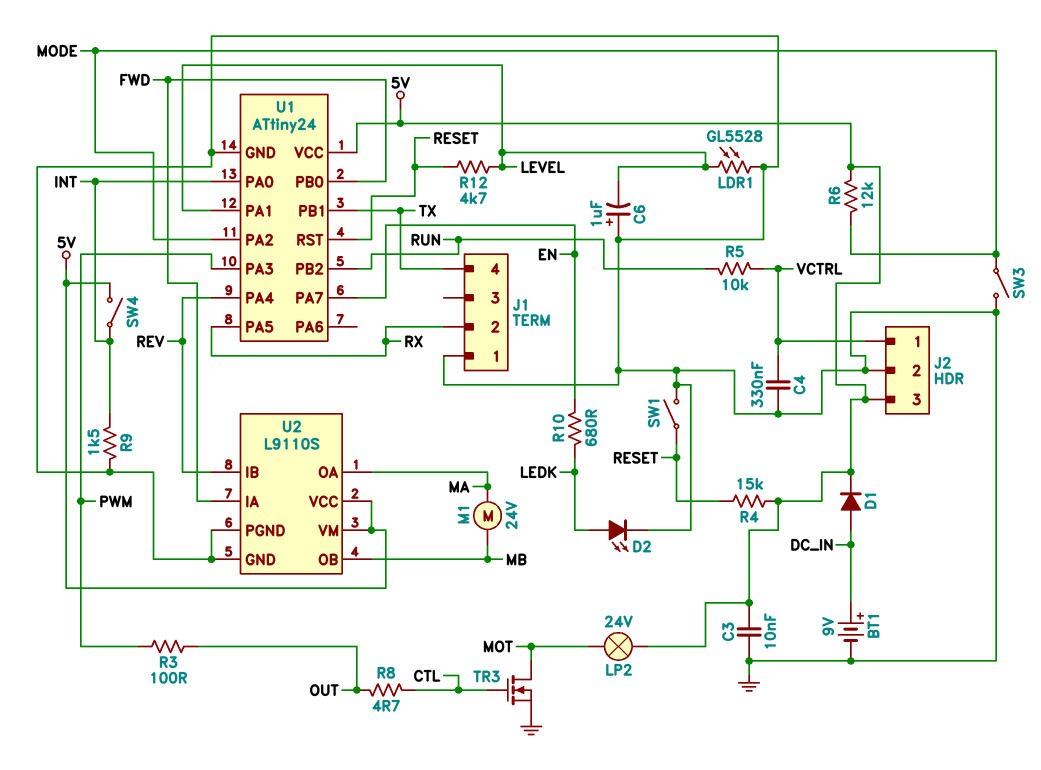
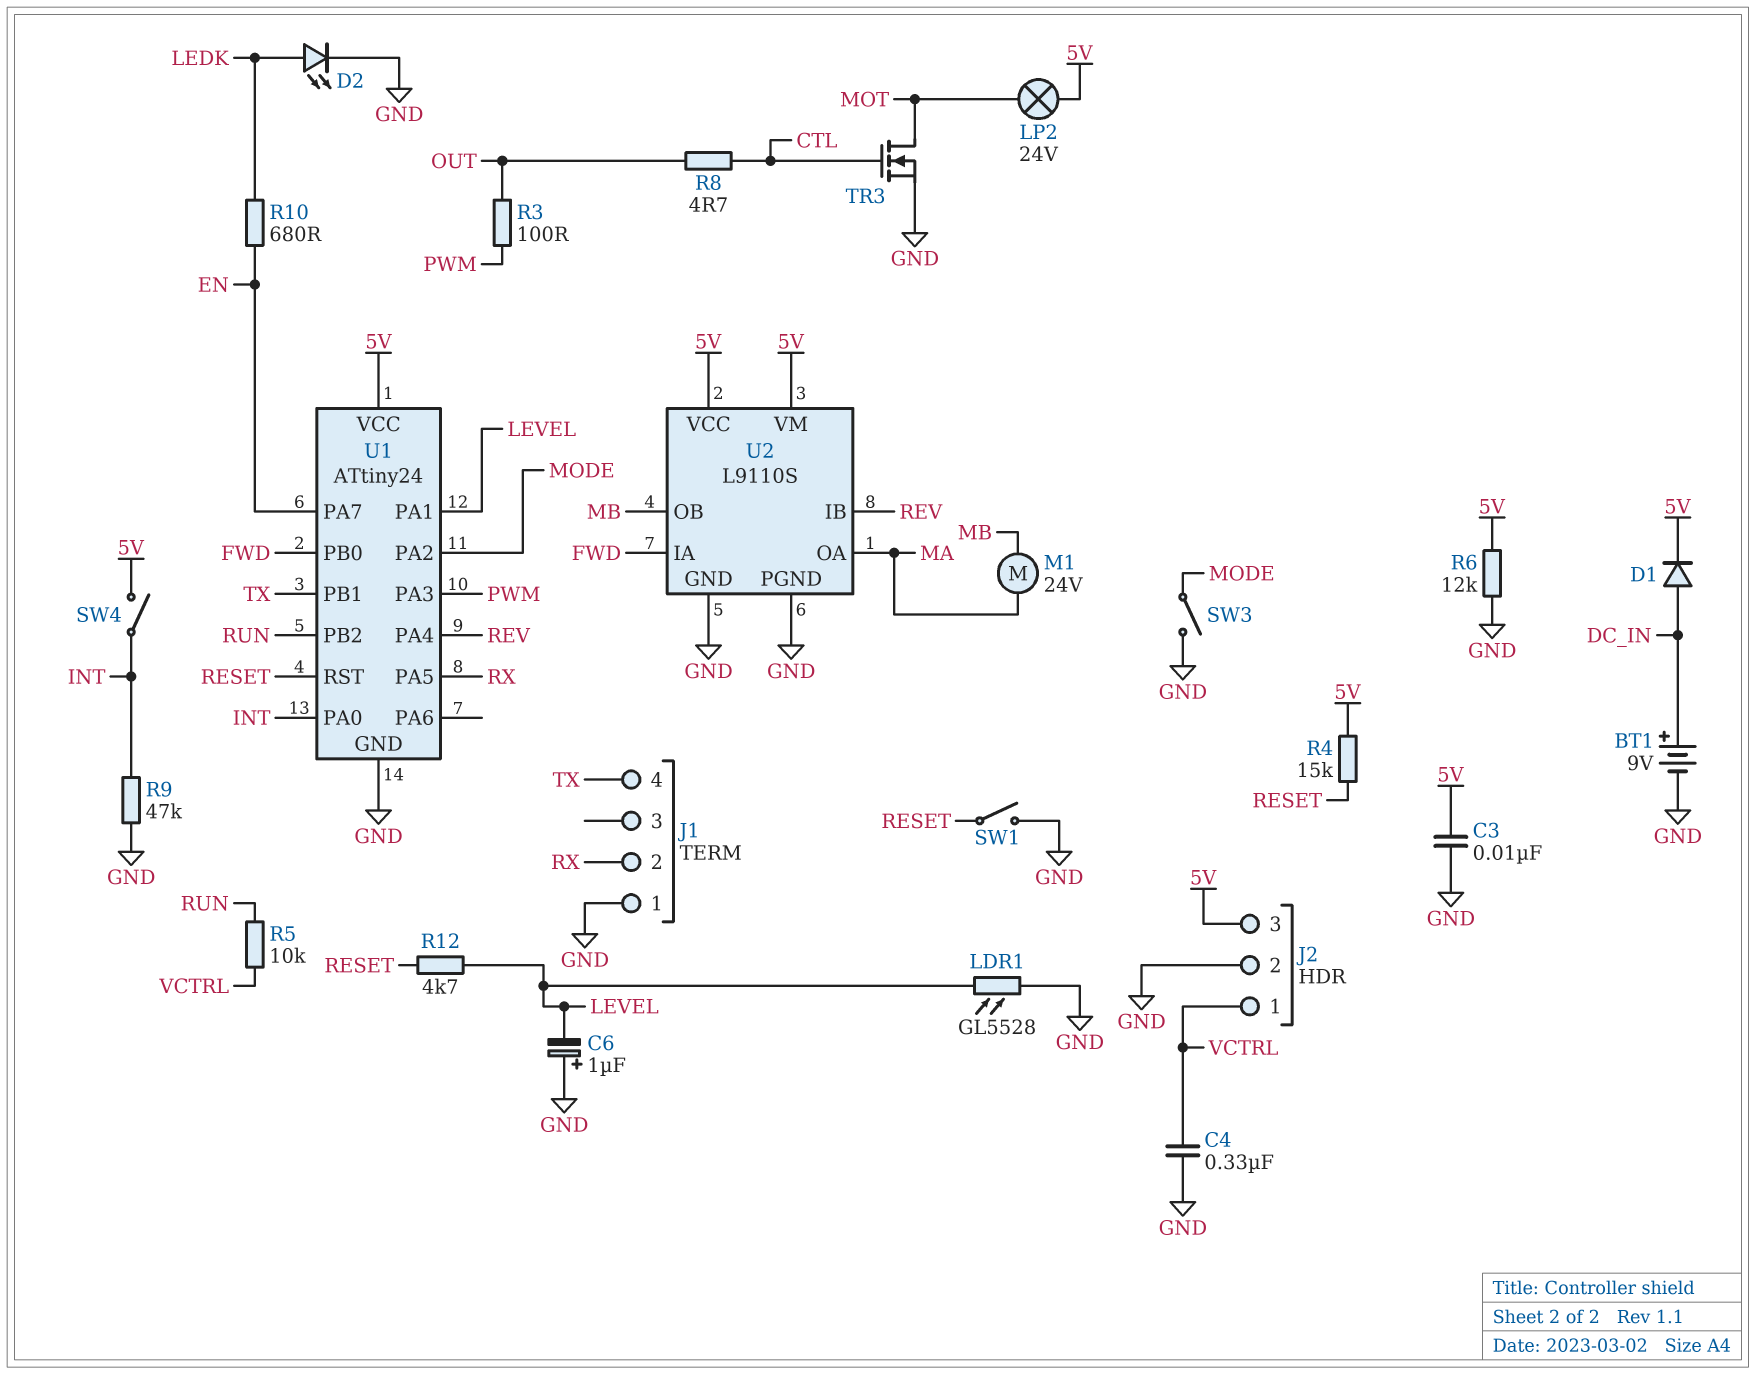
R6: 12k (5V, MODE) -> 12k (5V, GND)
R9: 1.5k (GND, INT) -> 47k (GND, INT)

